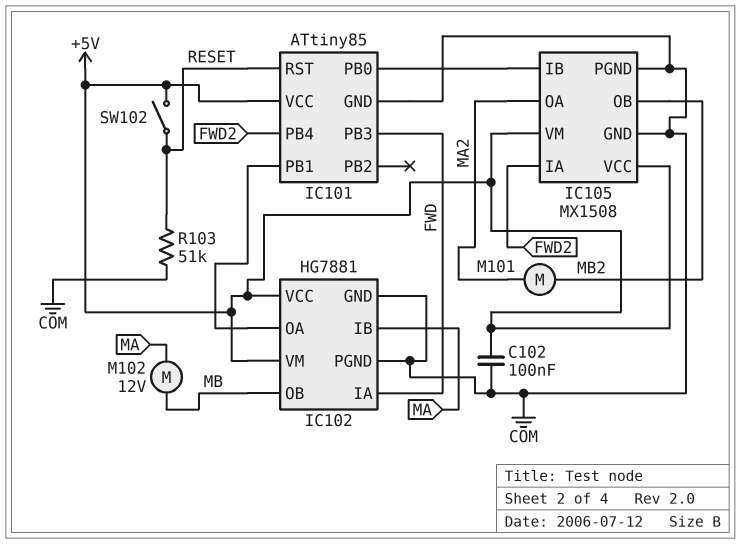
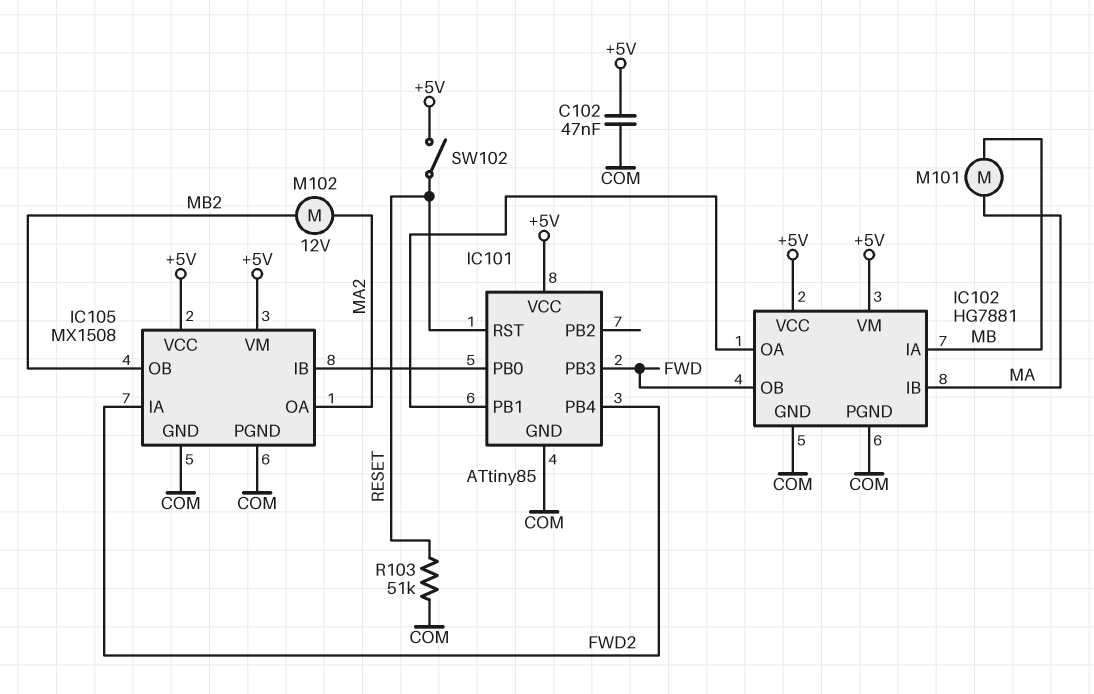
C102: 100nF (+5V, COM) -> 47nF (+5V, COM)
IC102 pin IA: FWD -> MB
IC102 pin OB: MB -> FWD
M101: motor (MA2, MB2) -> motor (MA, MB)
M102: motor 12V (MA, MB) -> motor 12V (MA2, MB2)

